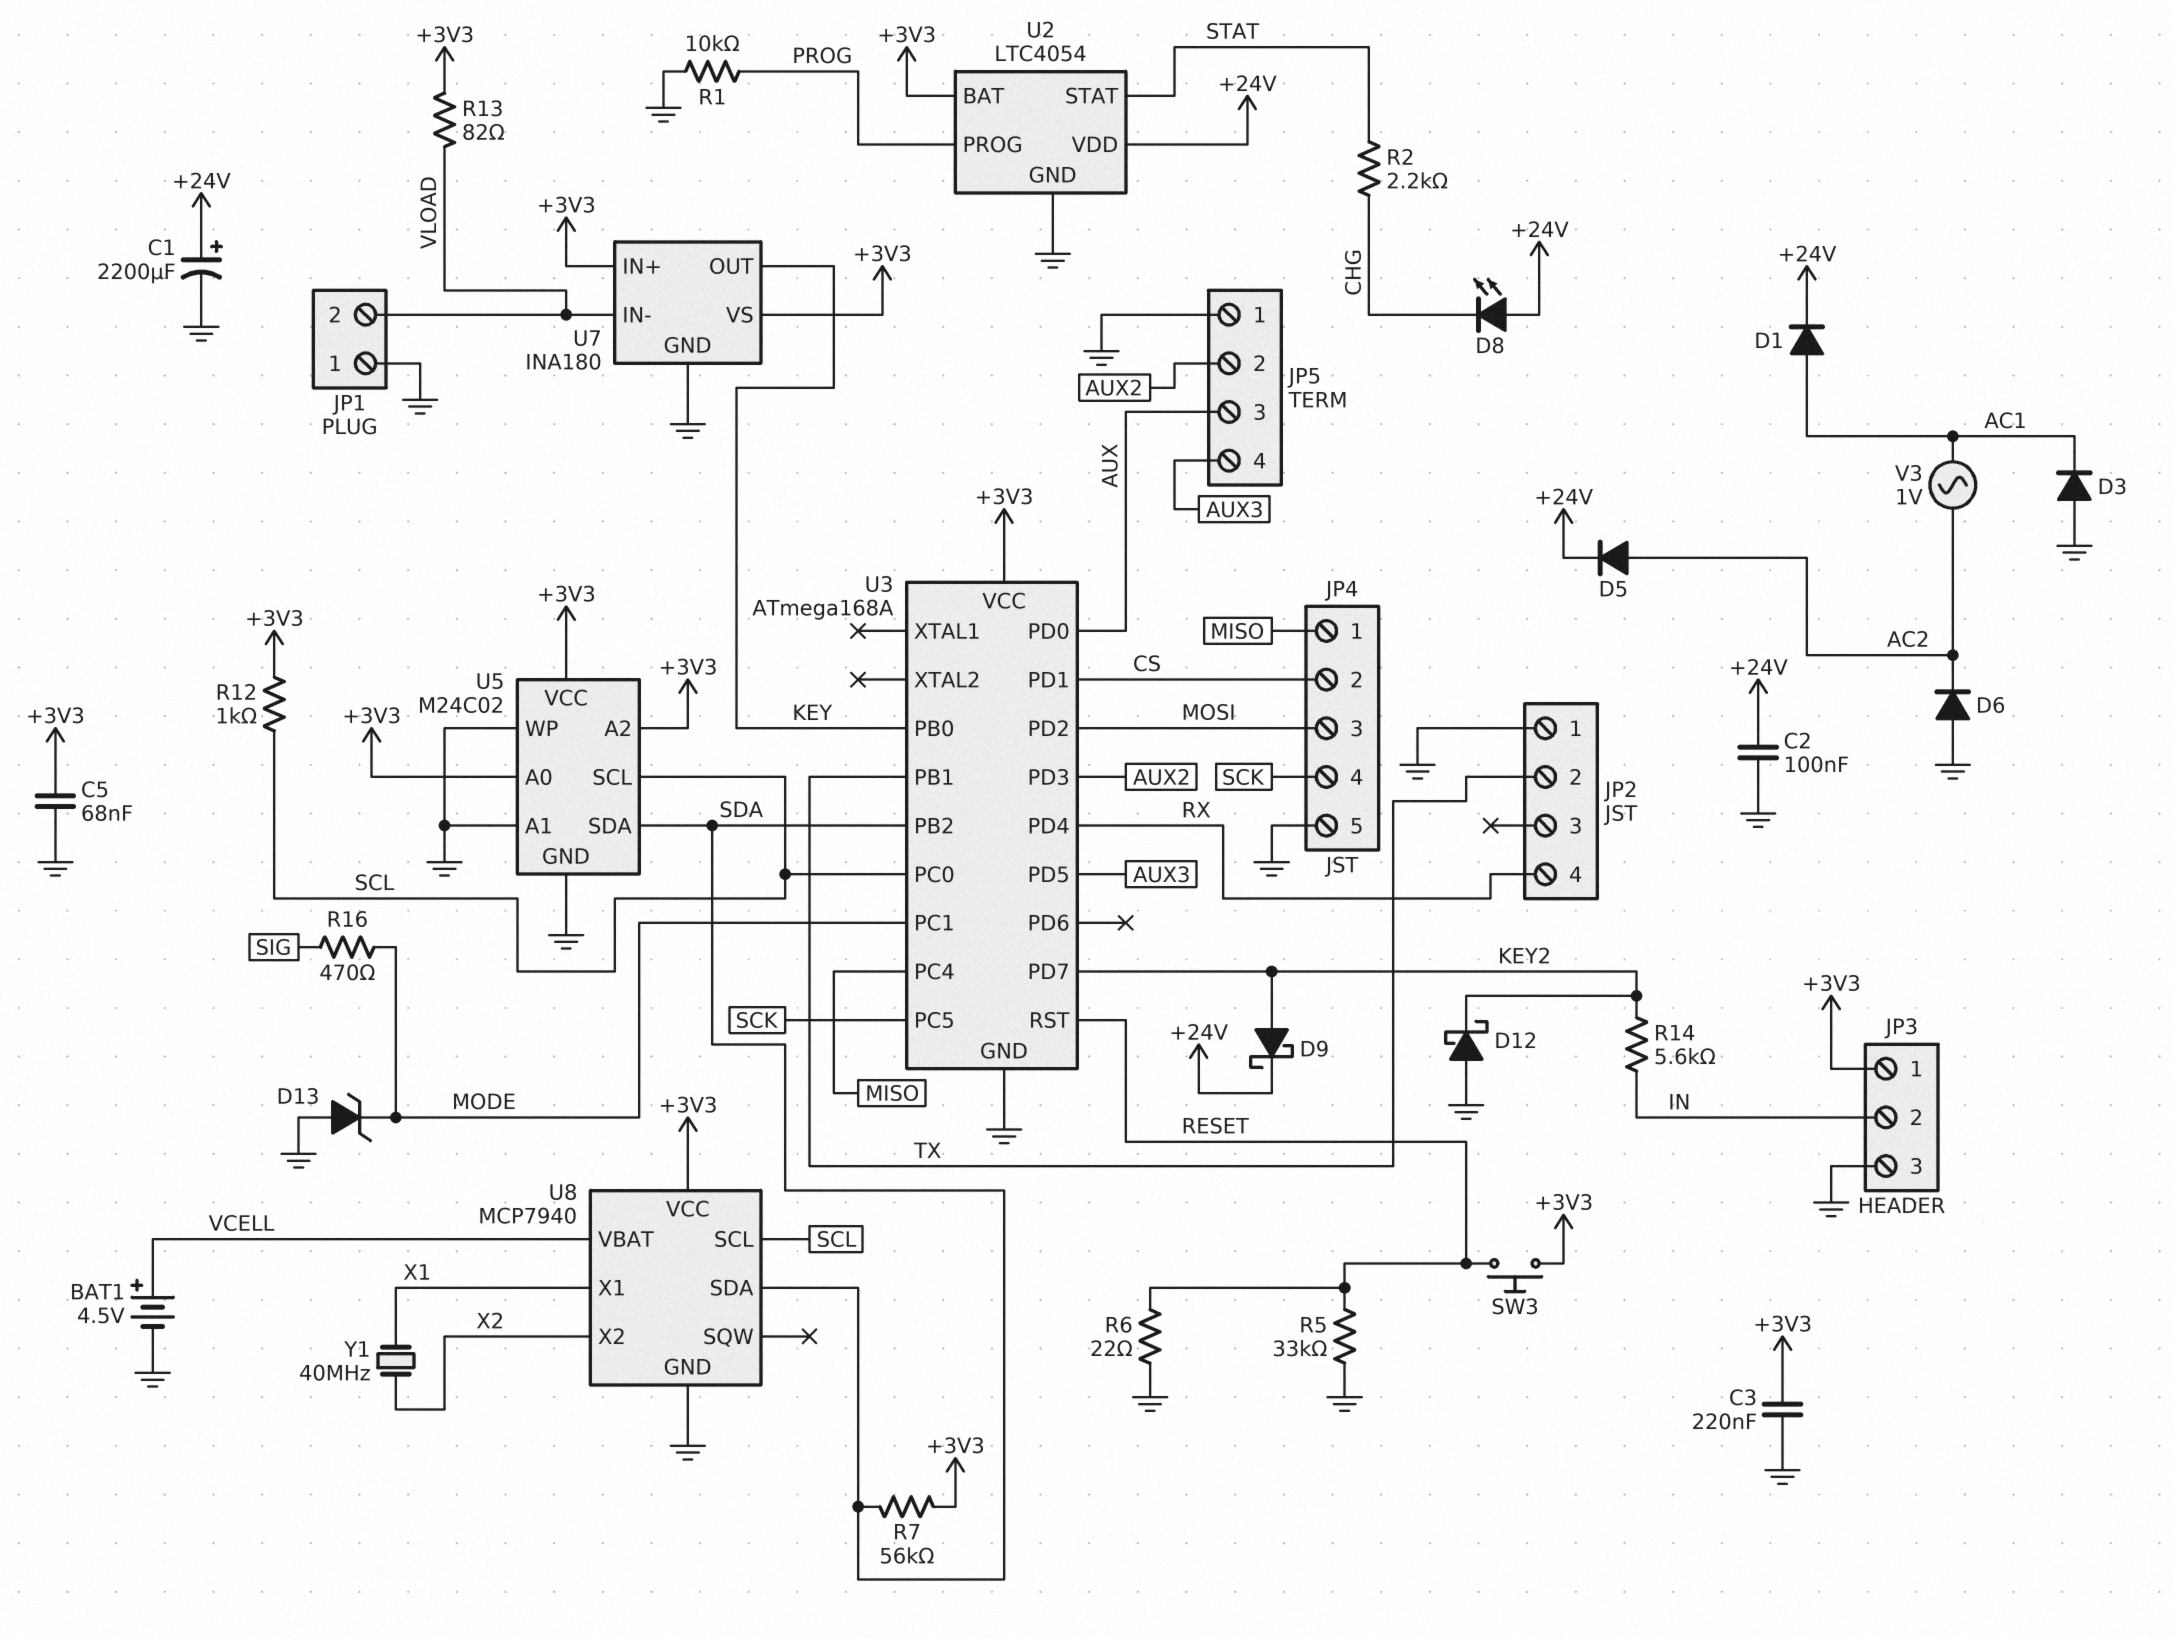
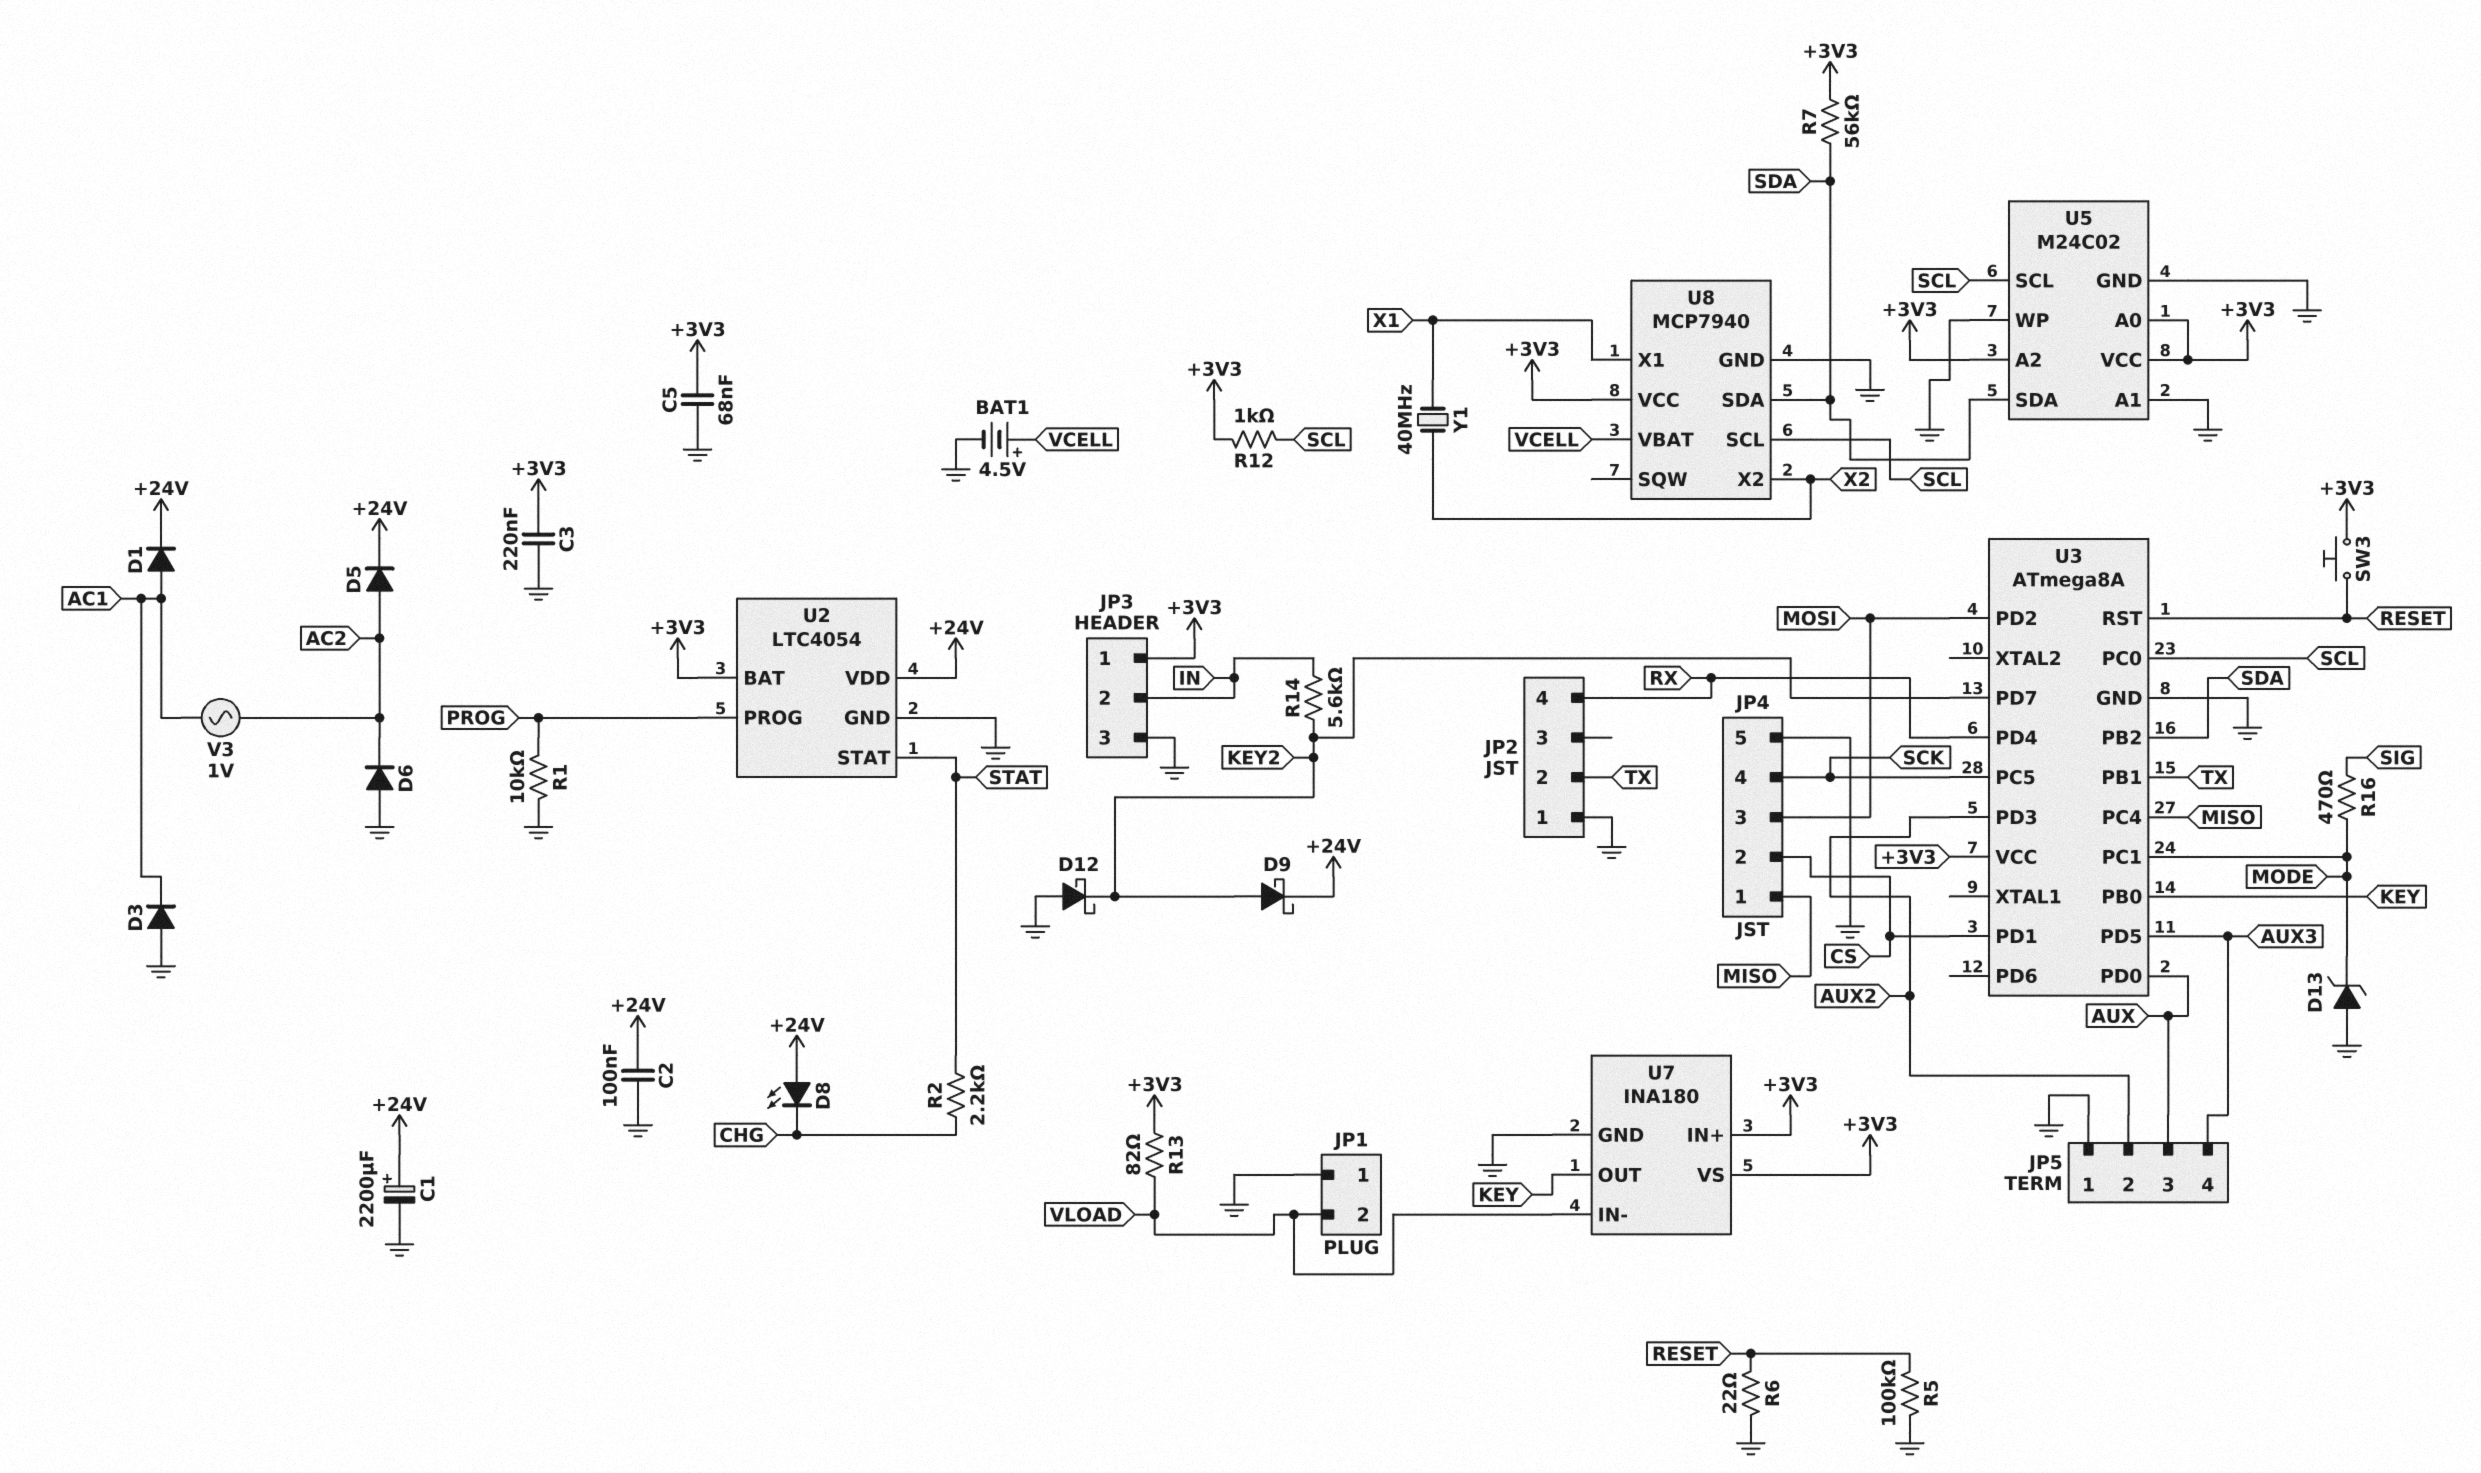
R5: 33k (GND, RESET) -> 100k (GND, RESET)
U3: ATmega168A -> ATmega8A

